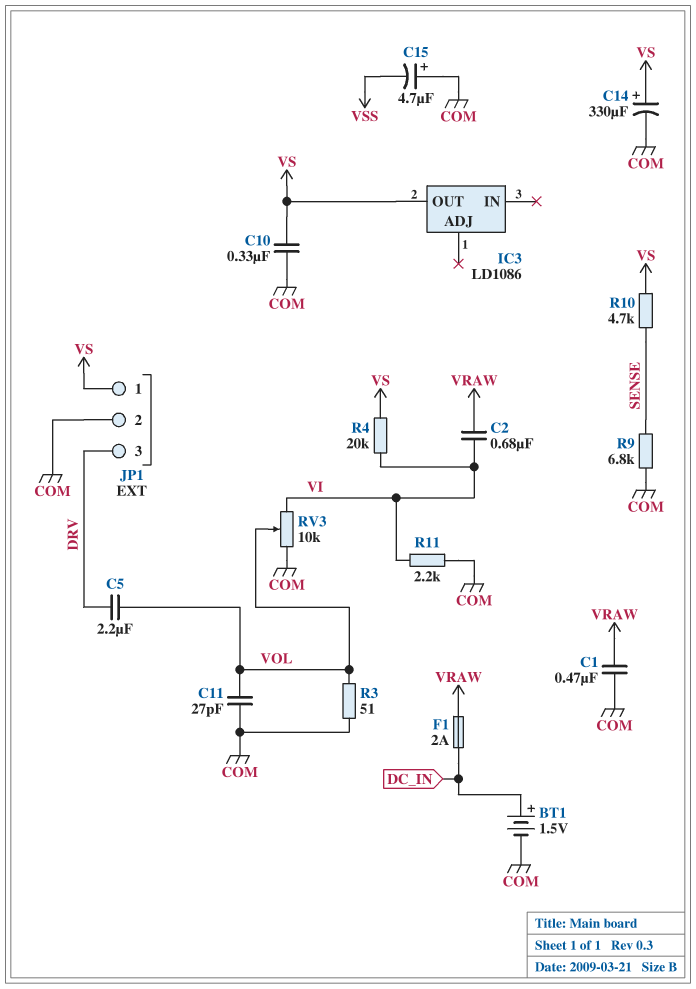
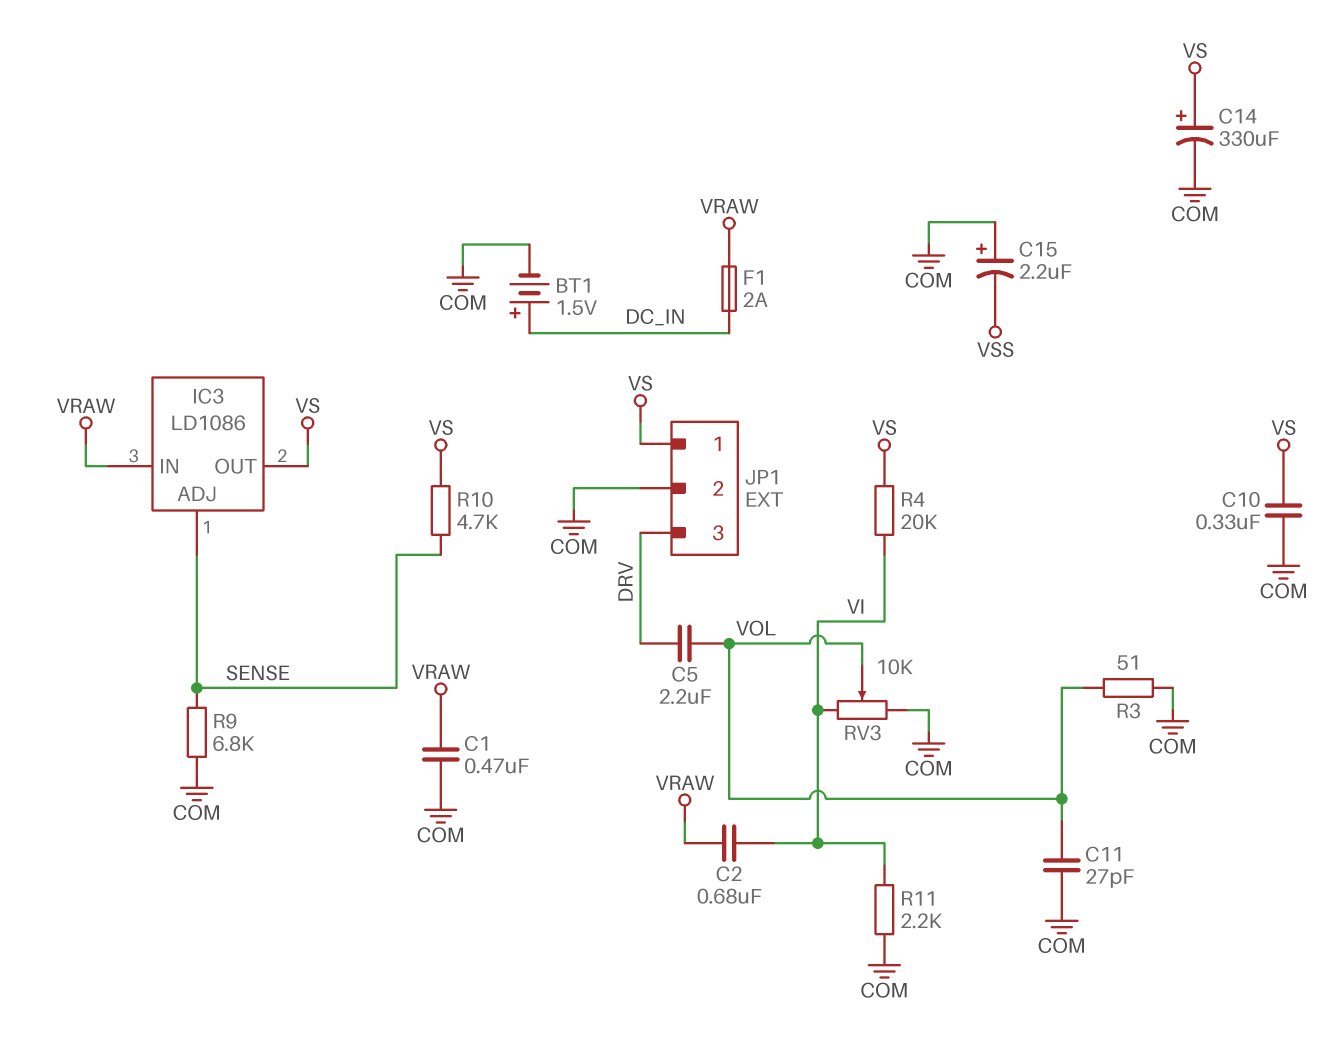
C15: 4.7uF (plus COM, minus VSS) -> 2.2uF (plus COM, minus VSS)
IC3 pin ADJ: none -> SENSE
IC3 pin IN: none -> VRAW

